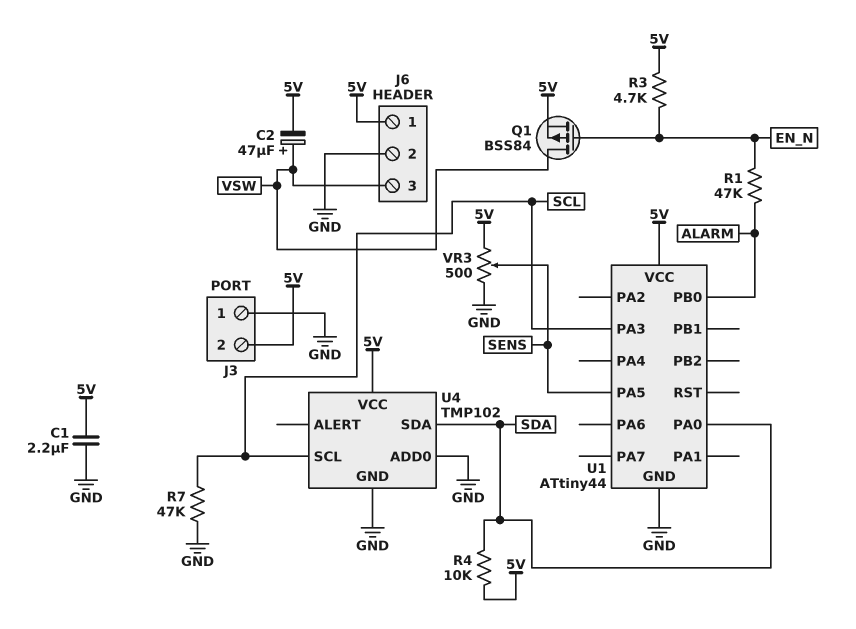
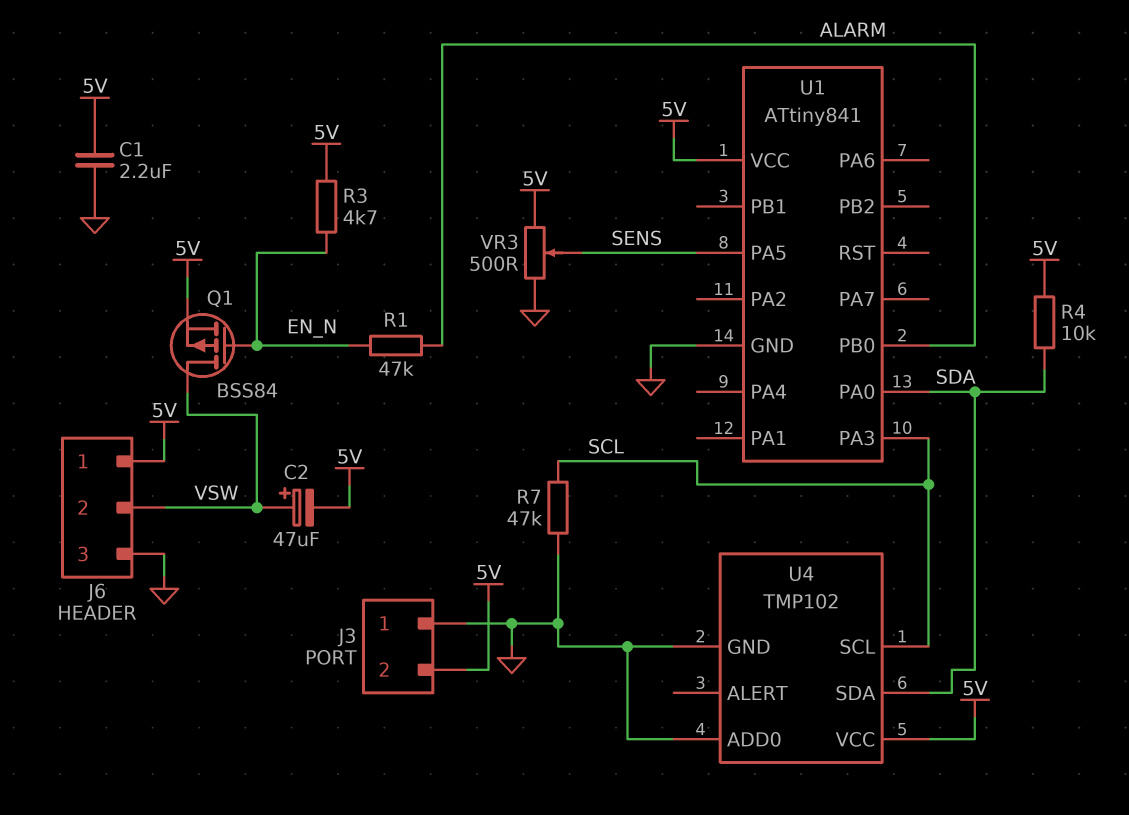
J6 pin 2: GND -> VSW
J6 pin 3: VSW -> GND
U1: ATtiny44 -> ATtiny841

